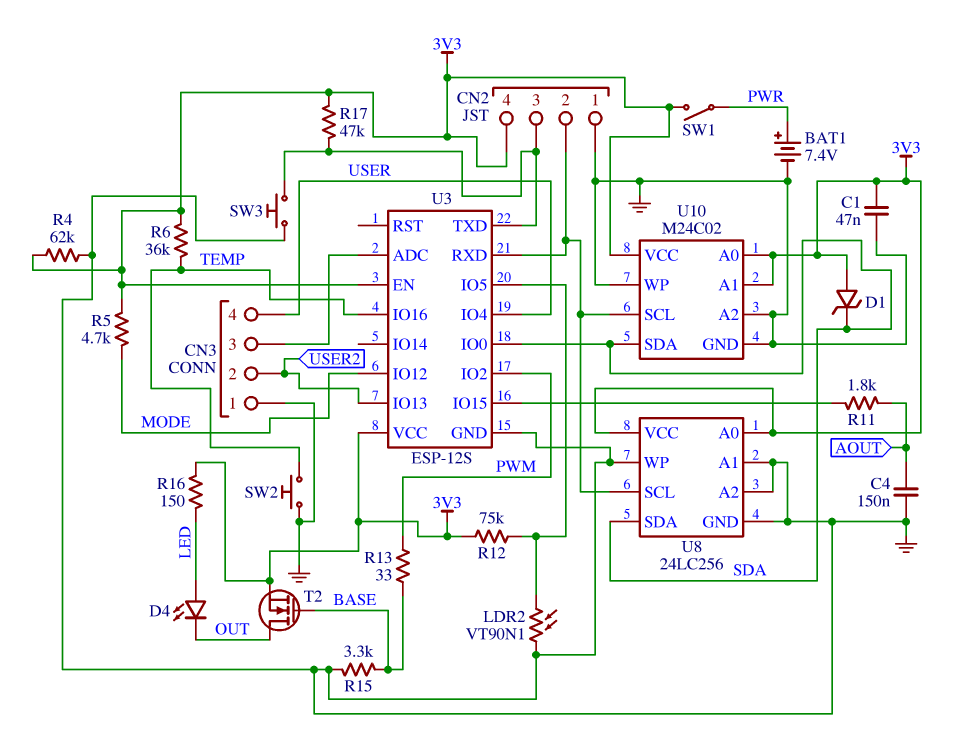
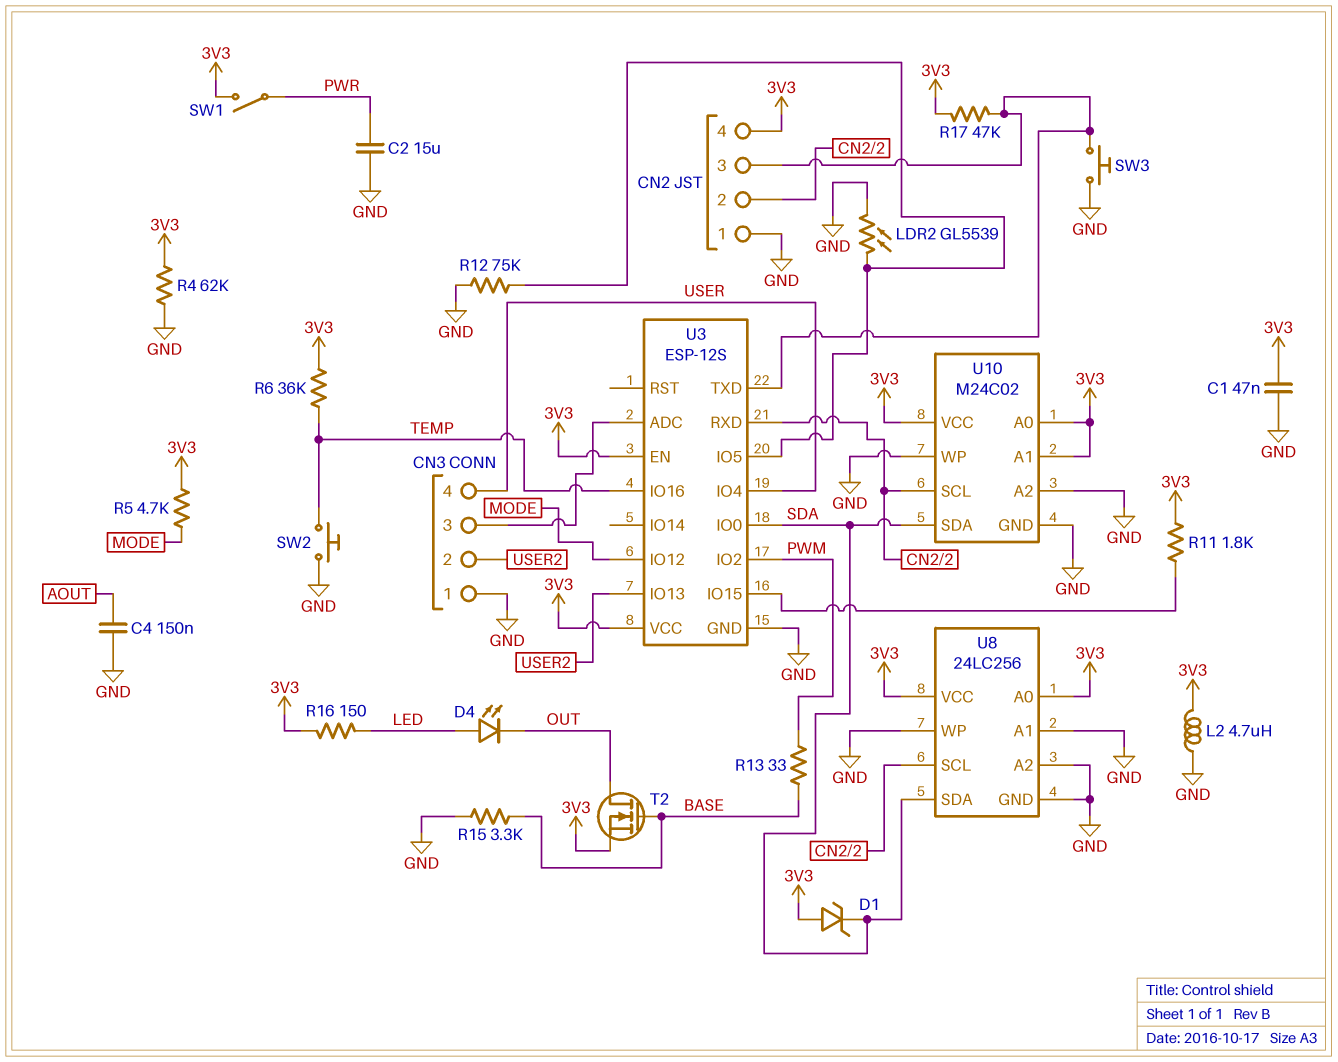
BAT1: 7.4V (plus PWR, minus GND) -> none
C2: none -> 15uF (GND, PWR)
L2: none -> 4.7uH (3V3, GND)
LDR2: VT90N1 (GND, U3/IO5) -> GL5539 (GND, U3/IO5)
R11: 1.8k (AOUT, U3/IO15) -> 1.8k (3V3, U3/IO15)
R12: 75k (3V3, U3/IO5) -> 75k (GND, U3/IO5)

